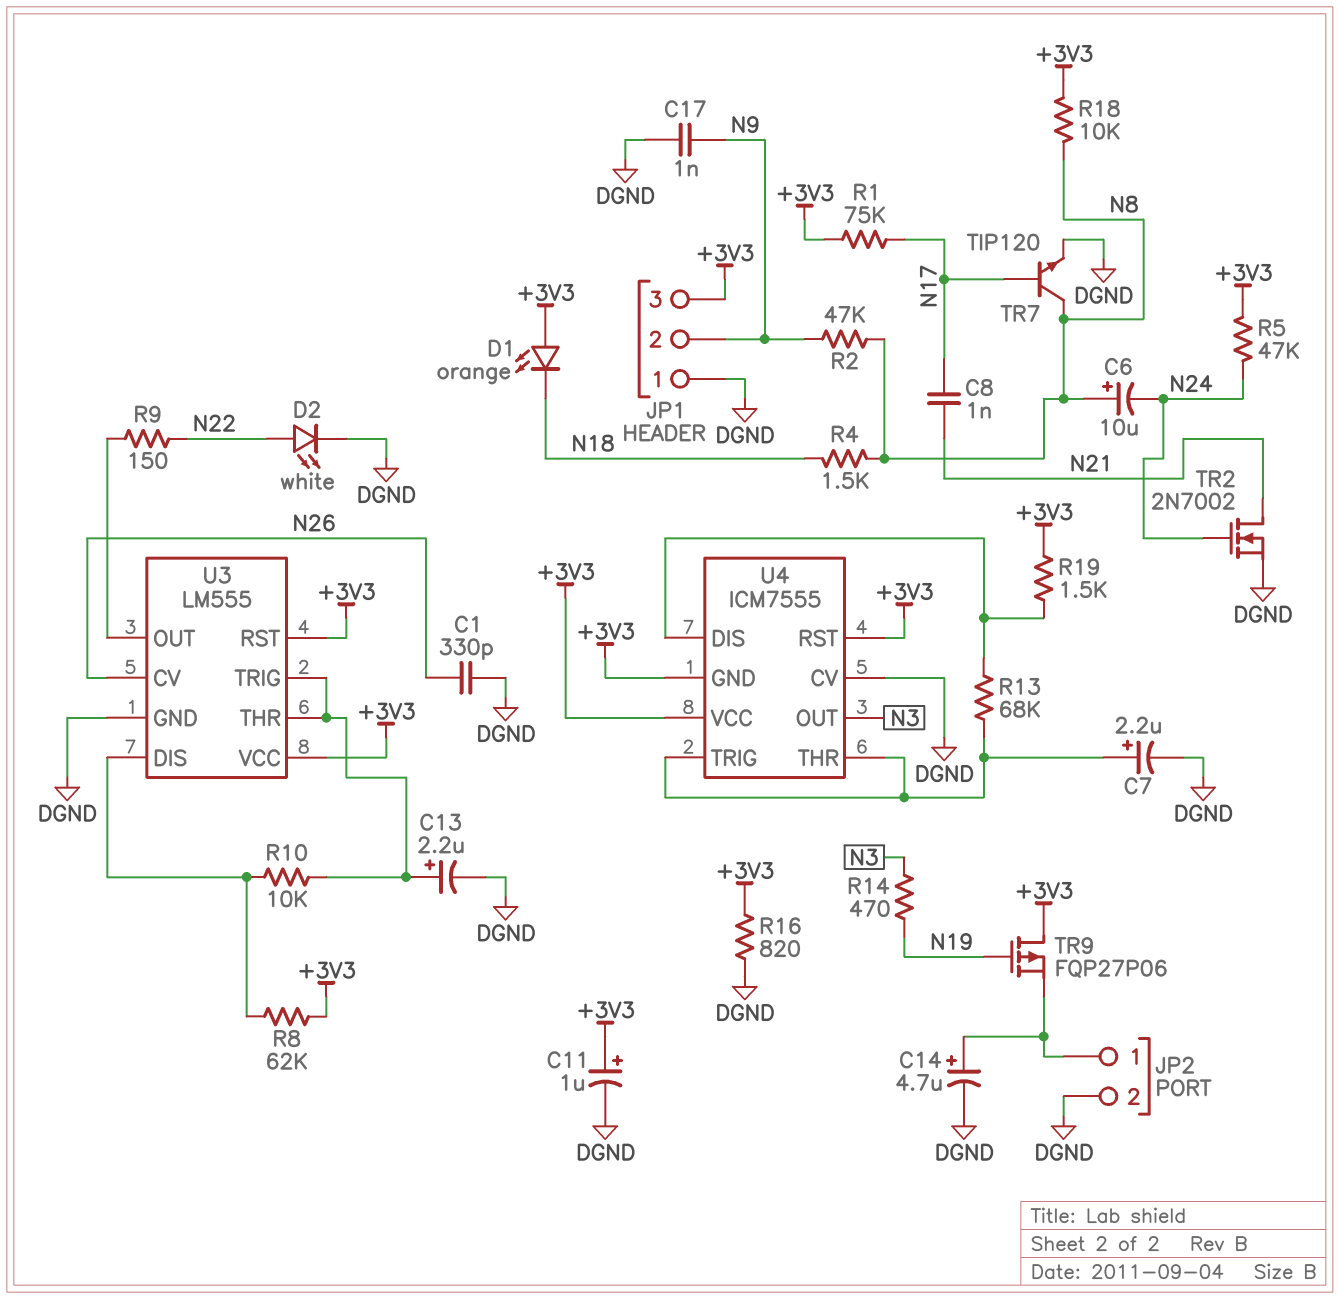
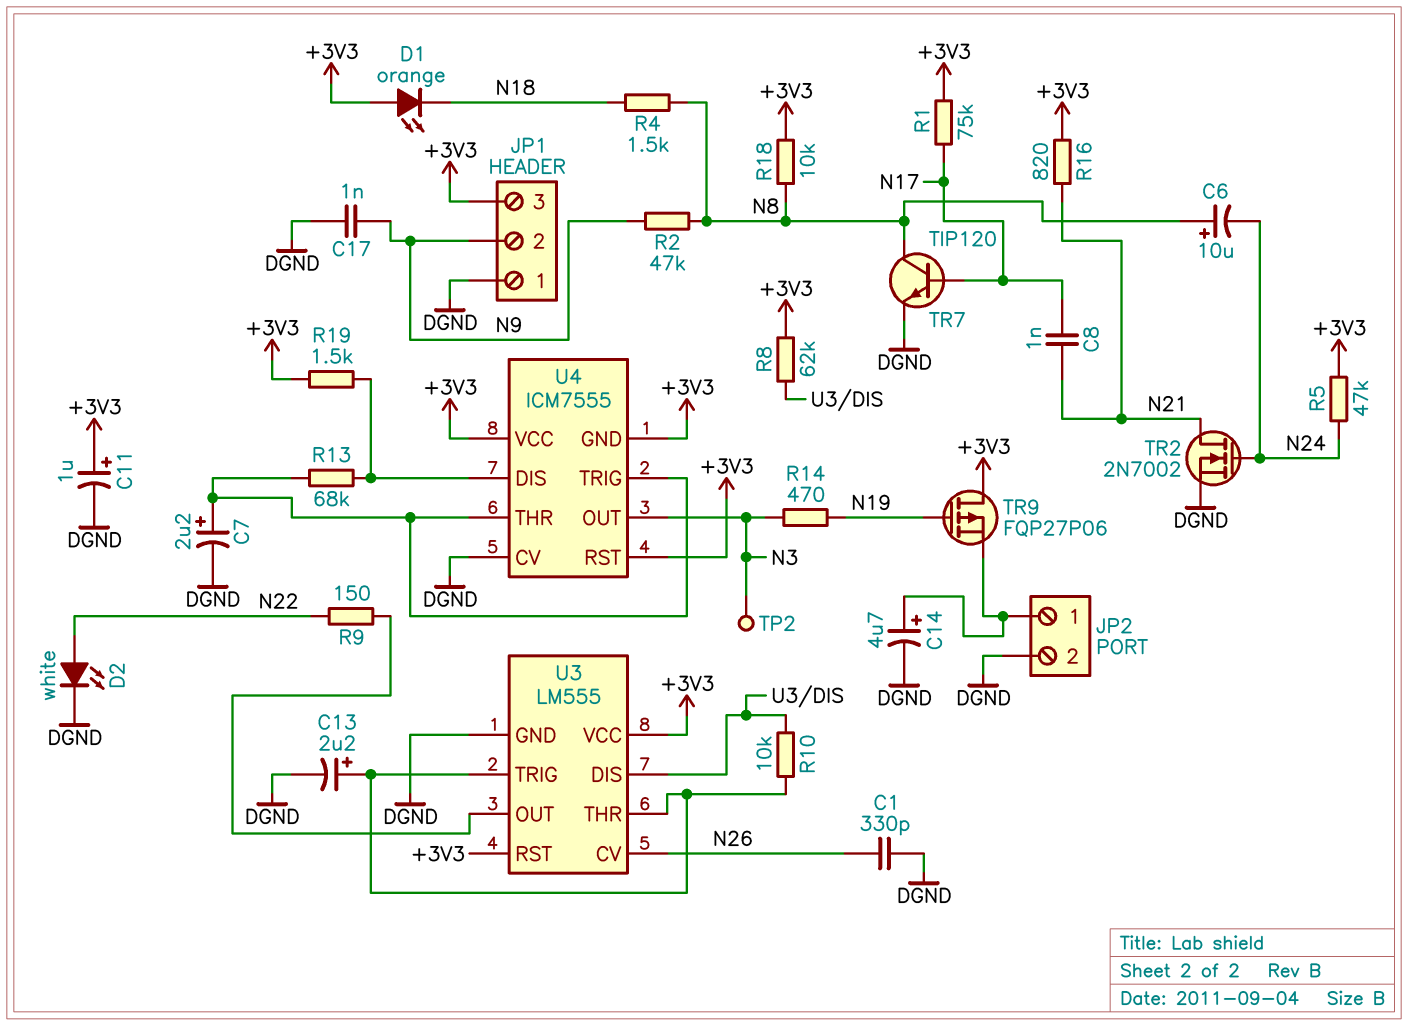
R16: 820 (+3V3, DGND) -> 820 (+3V3, N21)
TP2: none -> test point (N3)

